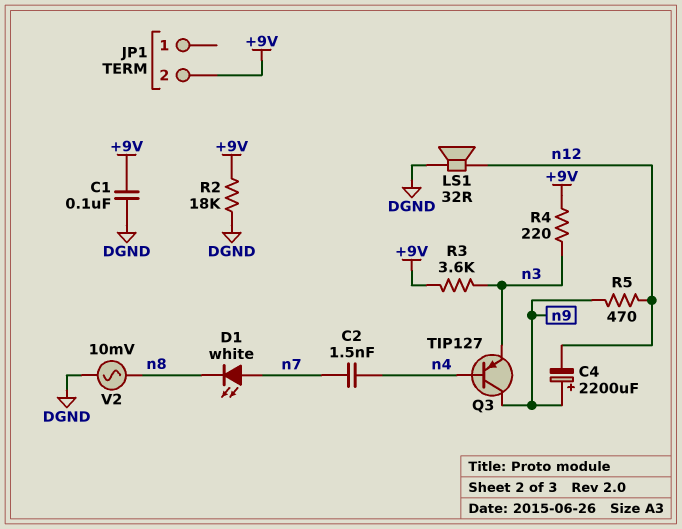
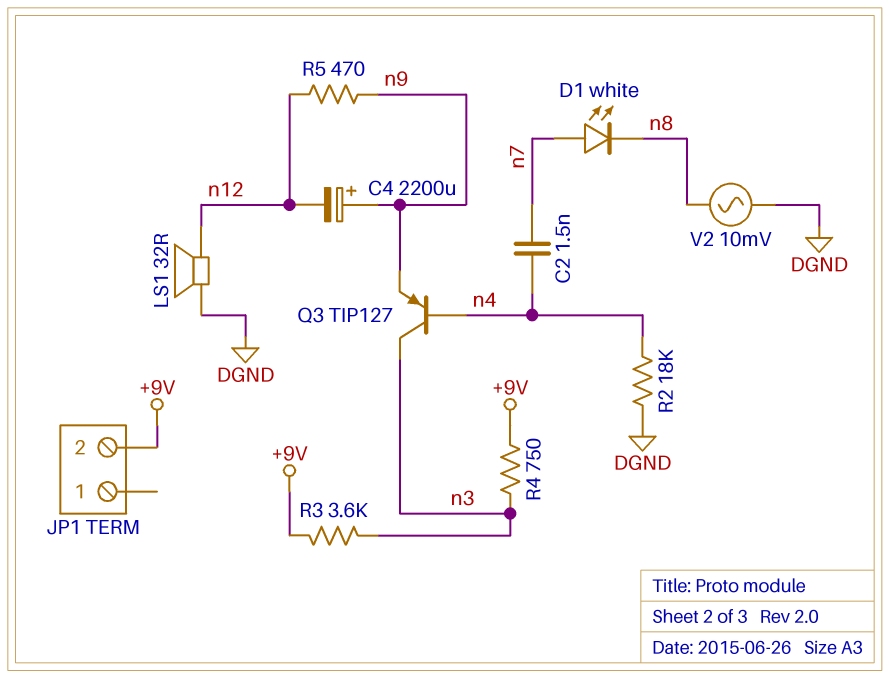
C1: 100nF (+9V, DGND) -> none
Q3: PNP TIP127 (B n4, C n9, E n3) -> PNP TIP127 (B n4, C n3, E n9)
R2: 18k (+9V, DGND) -> 18k (DGND, n4)
R4: 220 (+9V, n3) -> 750 (+9V, n3)

